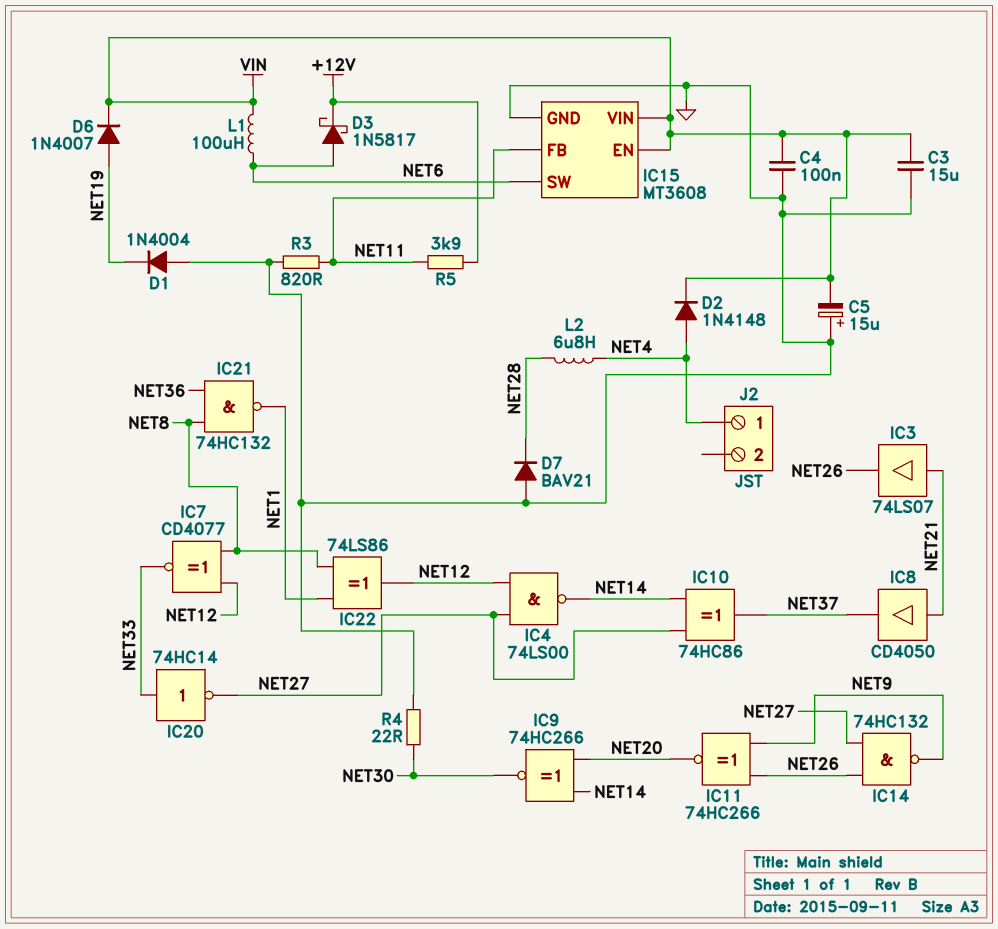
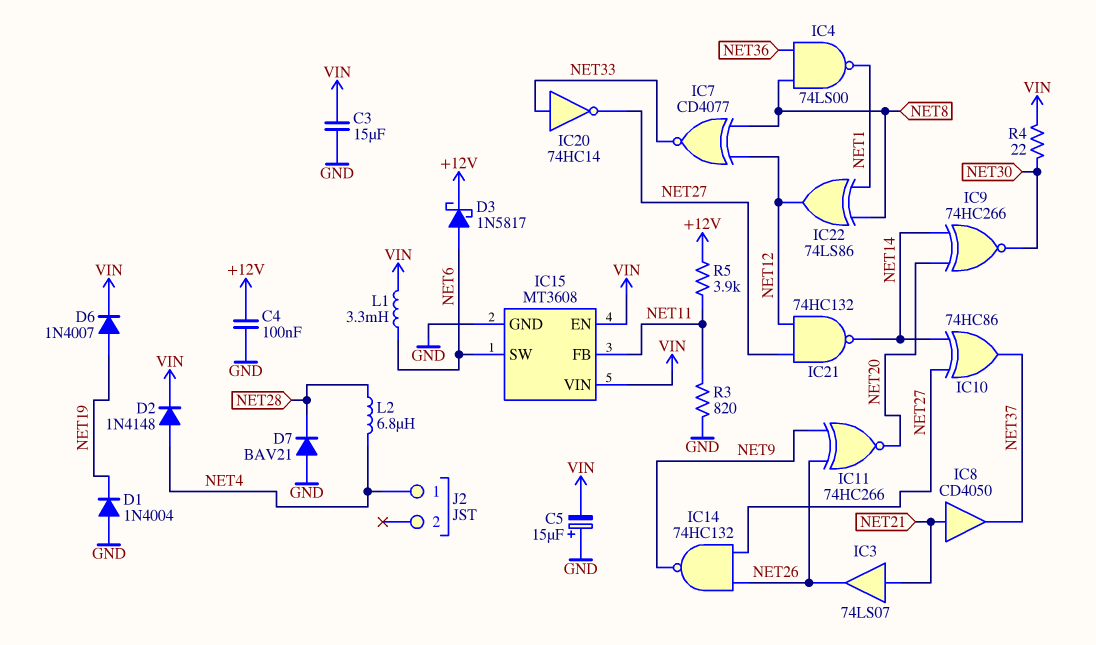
C4: 100nF (GND, VIN) -> 100nF (+12V, GND)
IC4: NAND 74LS00 (in NET12, in NET27, out NET14) -> NAND 74LS00 (in NET8, in NET36, out NET1)
IC21: NAND 74HC132 (in NET8, in NET36, out NET1) -> NAND 74HC132 (in NET12, in NET27, out NET14)
L1: 100uH (NET6, VIN) -> 3.3mH (NET6, VIN)
R4: 22 (GND, NET30) -> 22 (NET30, VIN)

